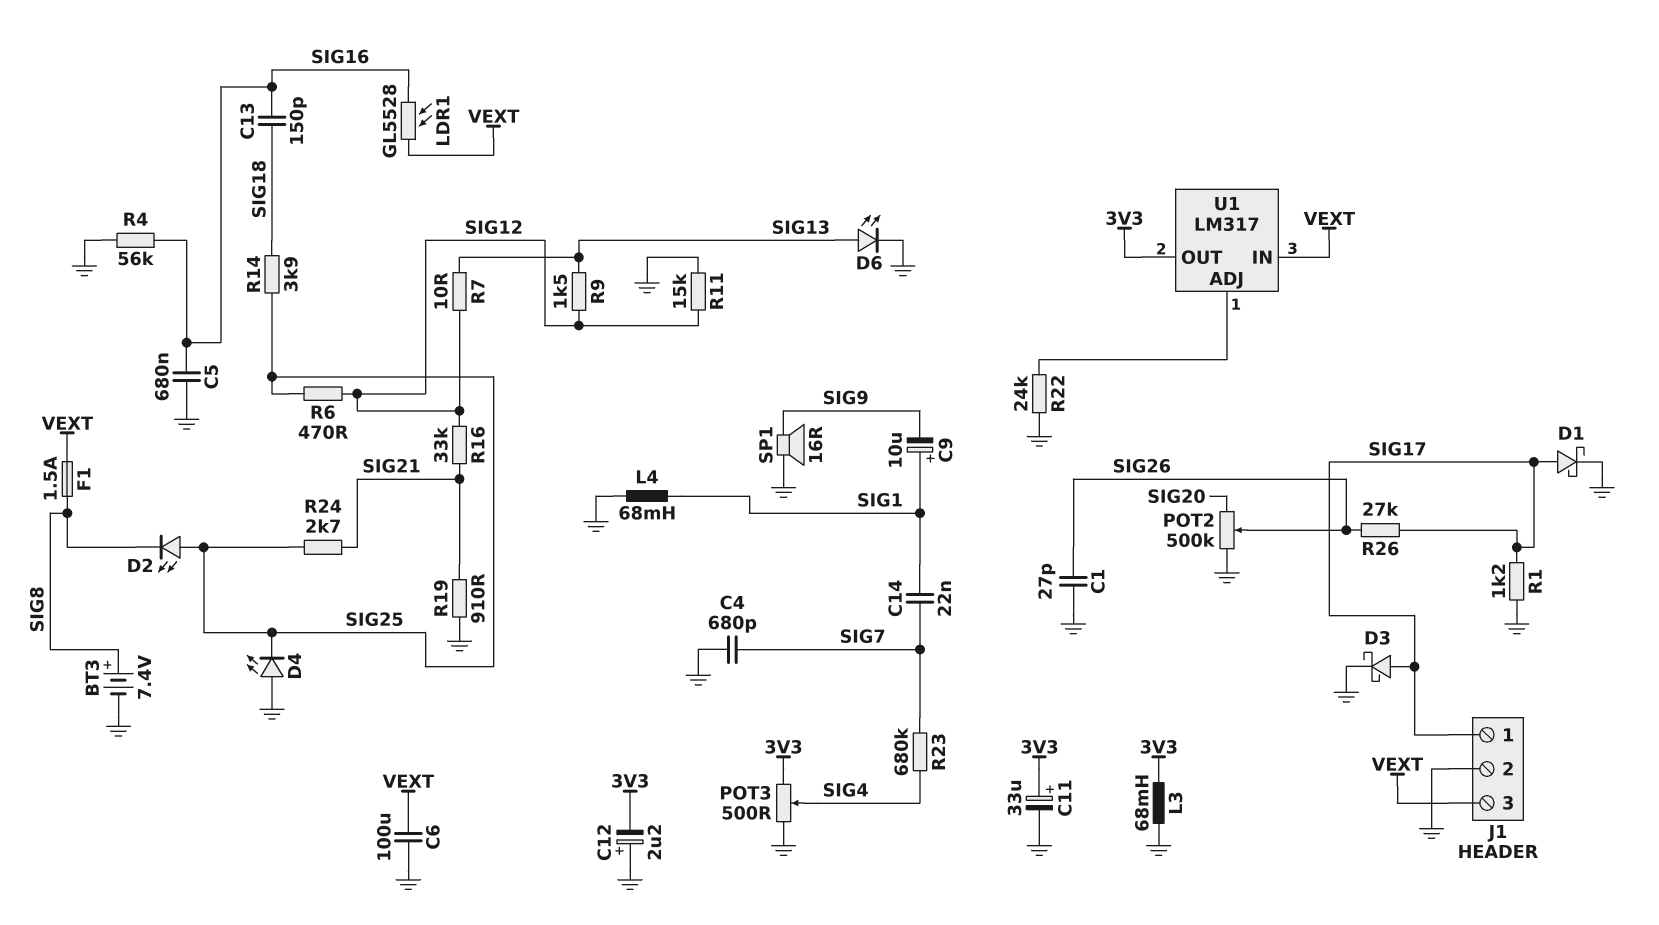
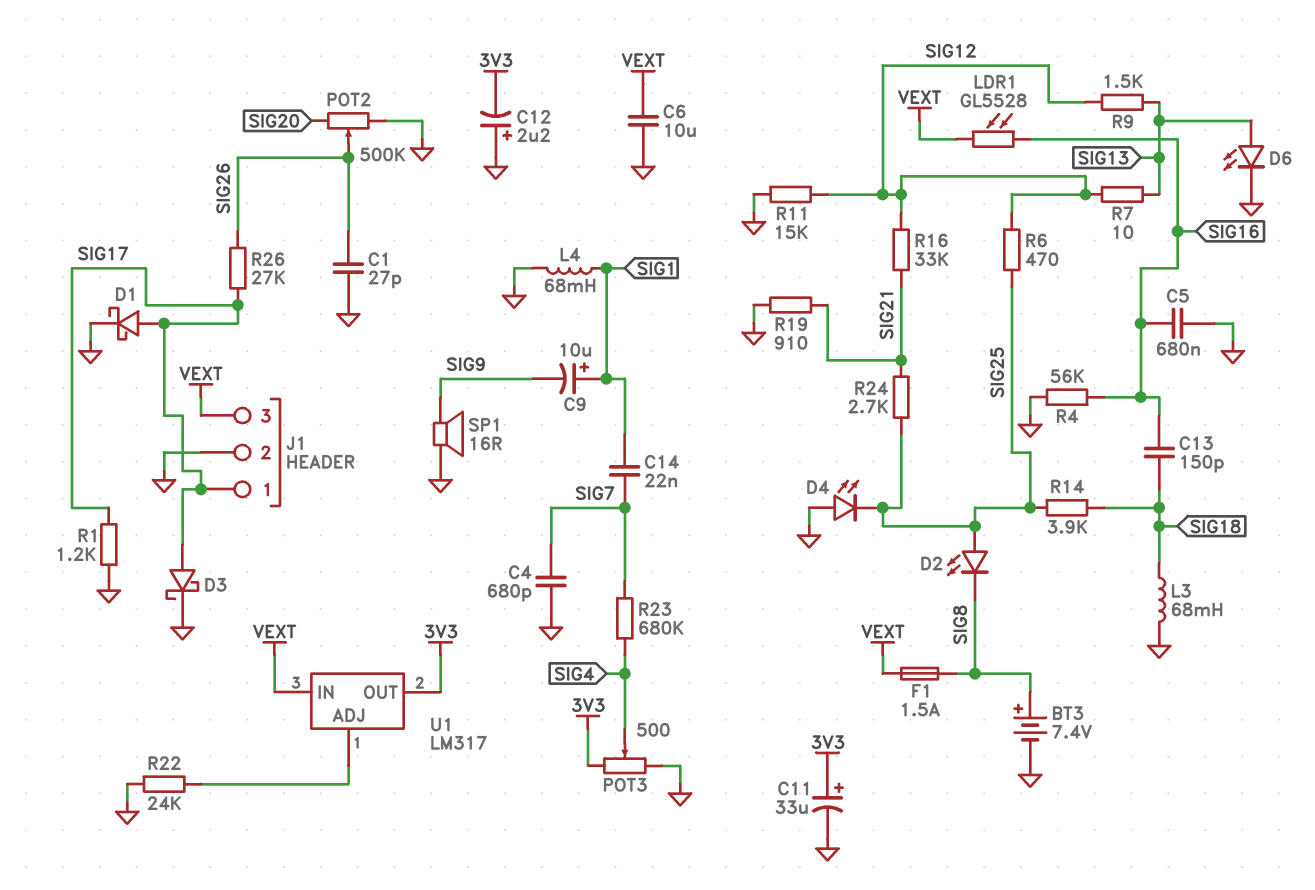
C6: 100uF (GND, VEXT) -> 10uF (GND, VEXT)
L3: 68mH (3V3, GND) -> 68mH (GND, SIG18)

